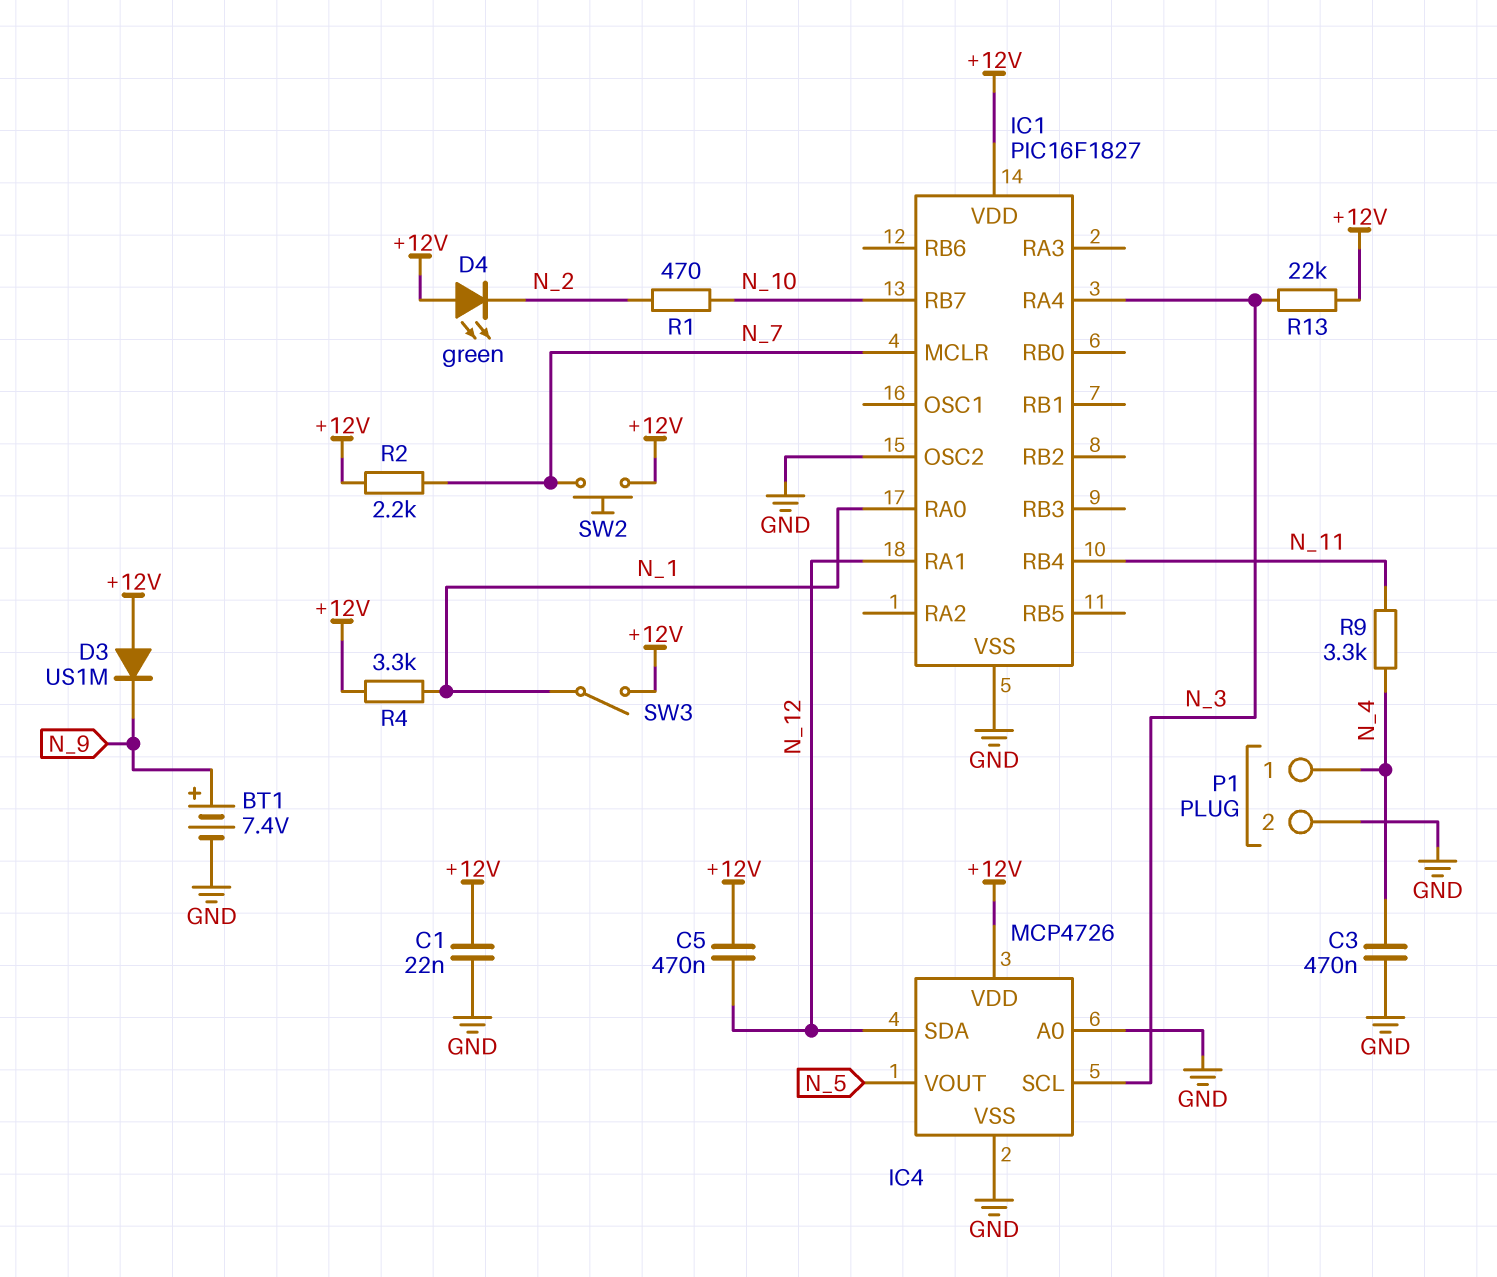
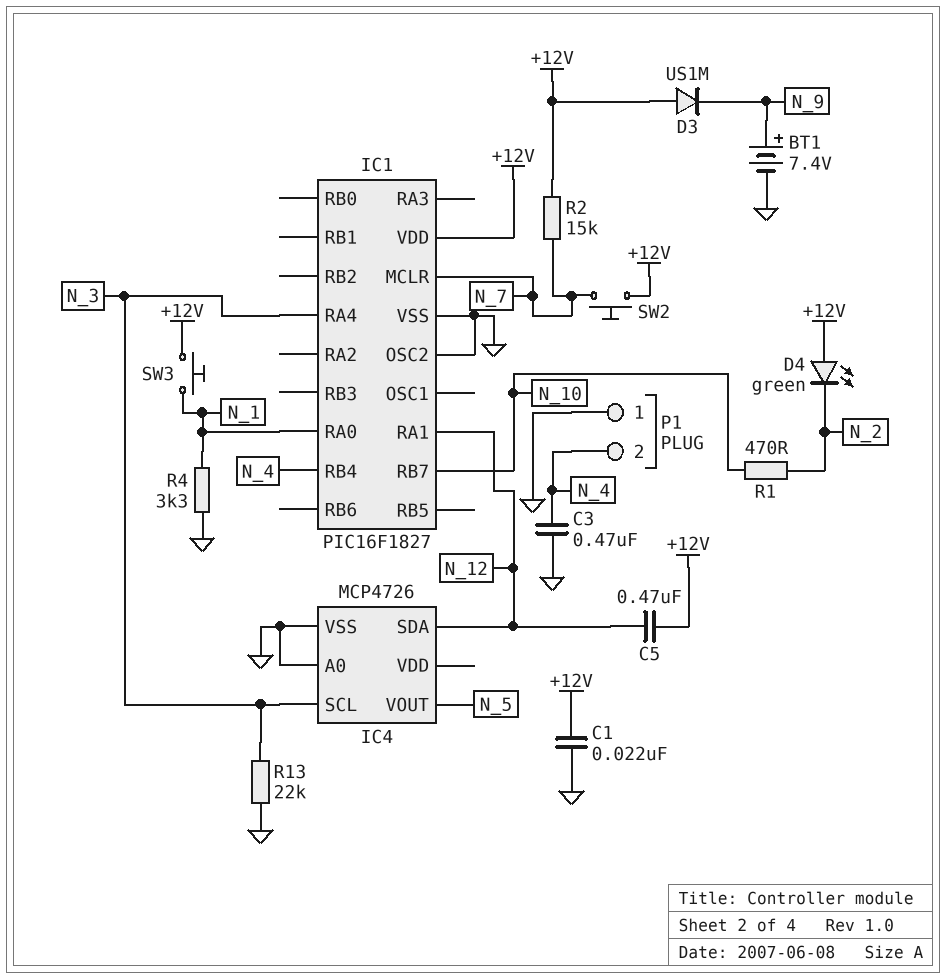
IC1 pin RB4: N_11 -> N_4
IC4 pin VDD: +12V -> none
P1 pin 1: N_4 -> GND
P1 pin 2: GND -> N_4
R2: 2.2k (+12V, N_7) -> 15k (+12V, N_7)
R4: 3.3k (+12V, N_1) -> 3.3k (GND, N_1)
R9: 3.3k (N_4, N_11) -> none
R13: 22k (+12V, N_3) -> 22k (GND, N_3)
SW3: switch (+12V, N_1) -> button (+12V, N_1)

